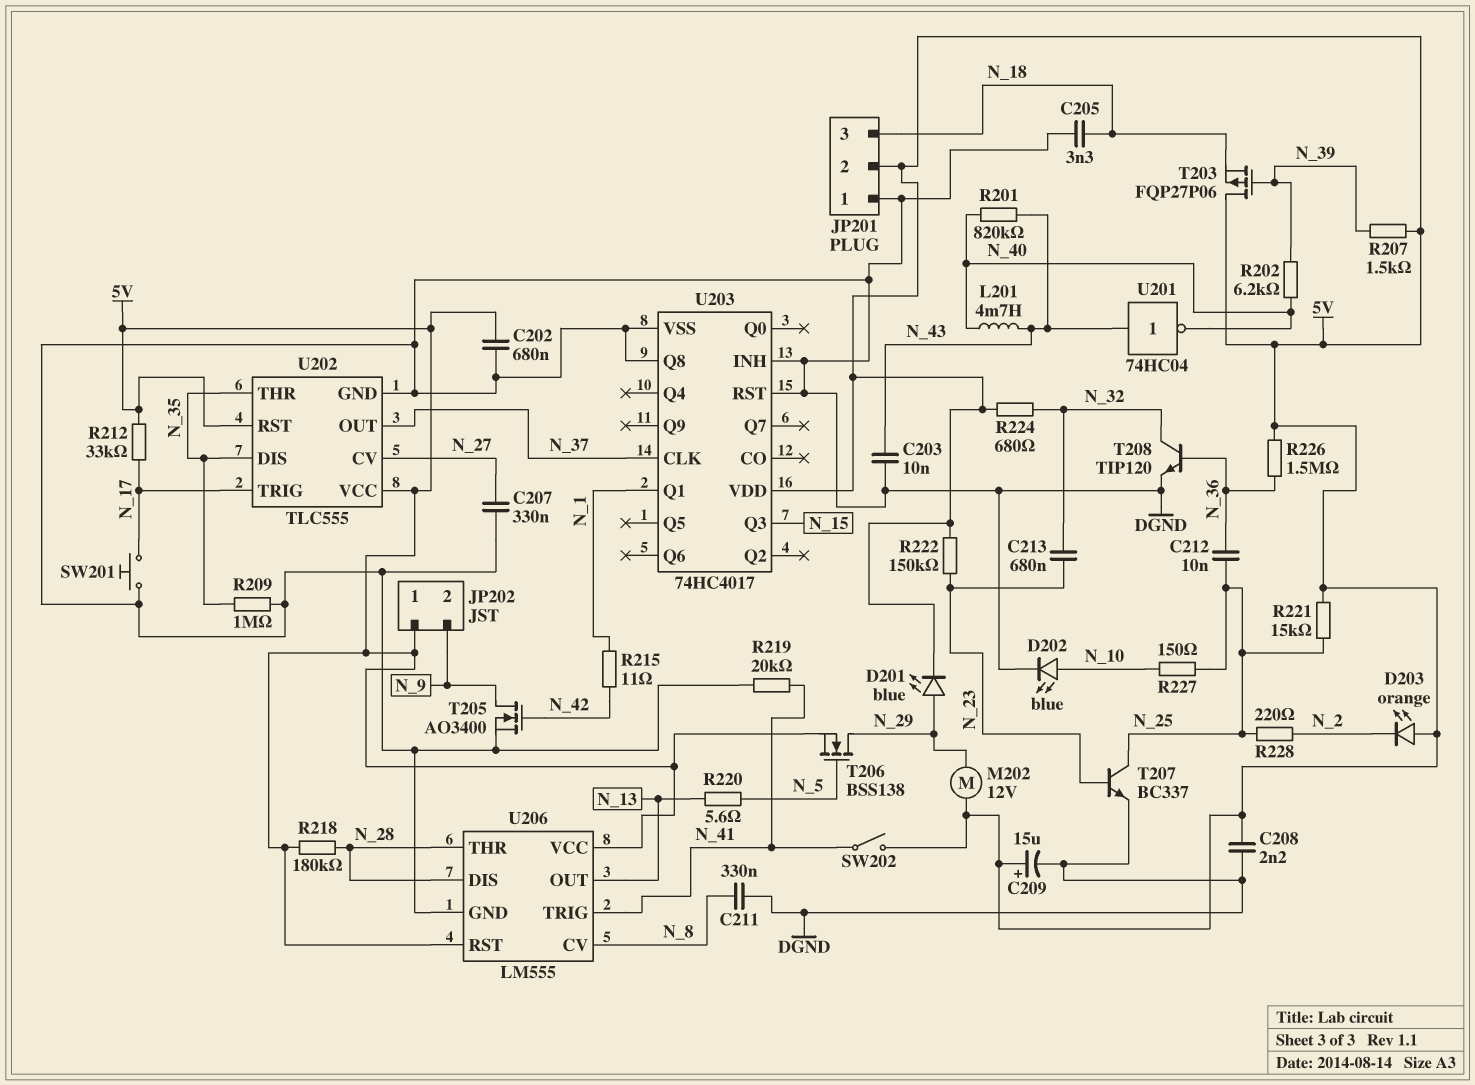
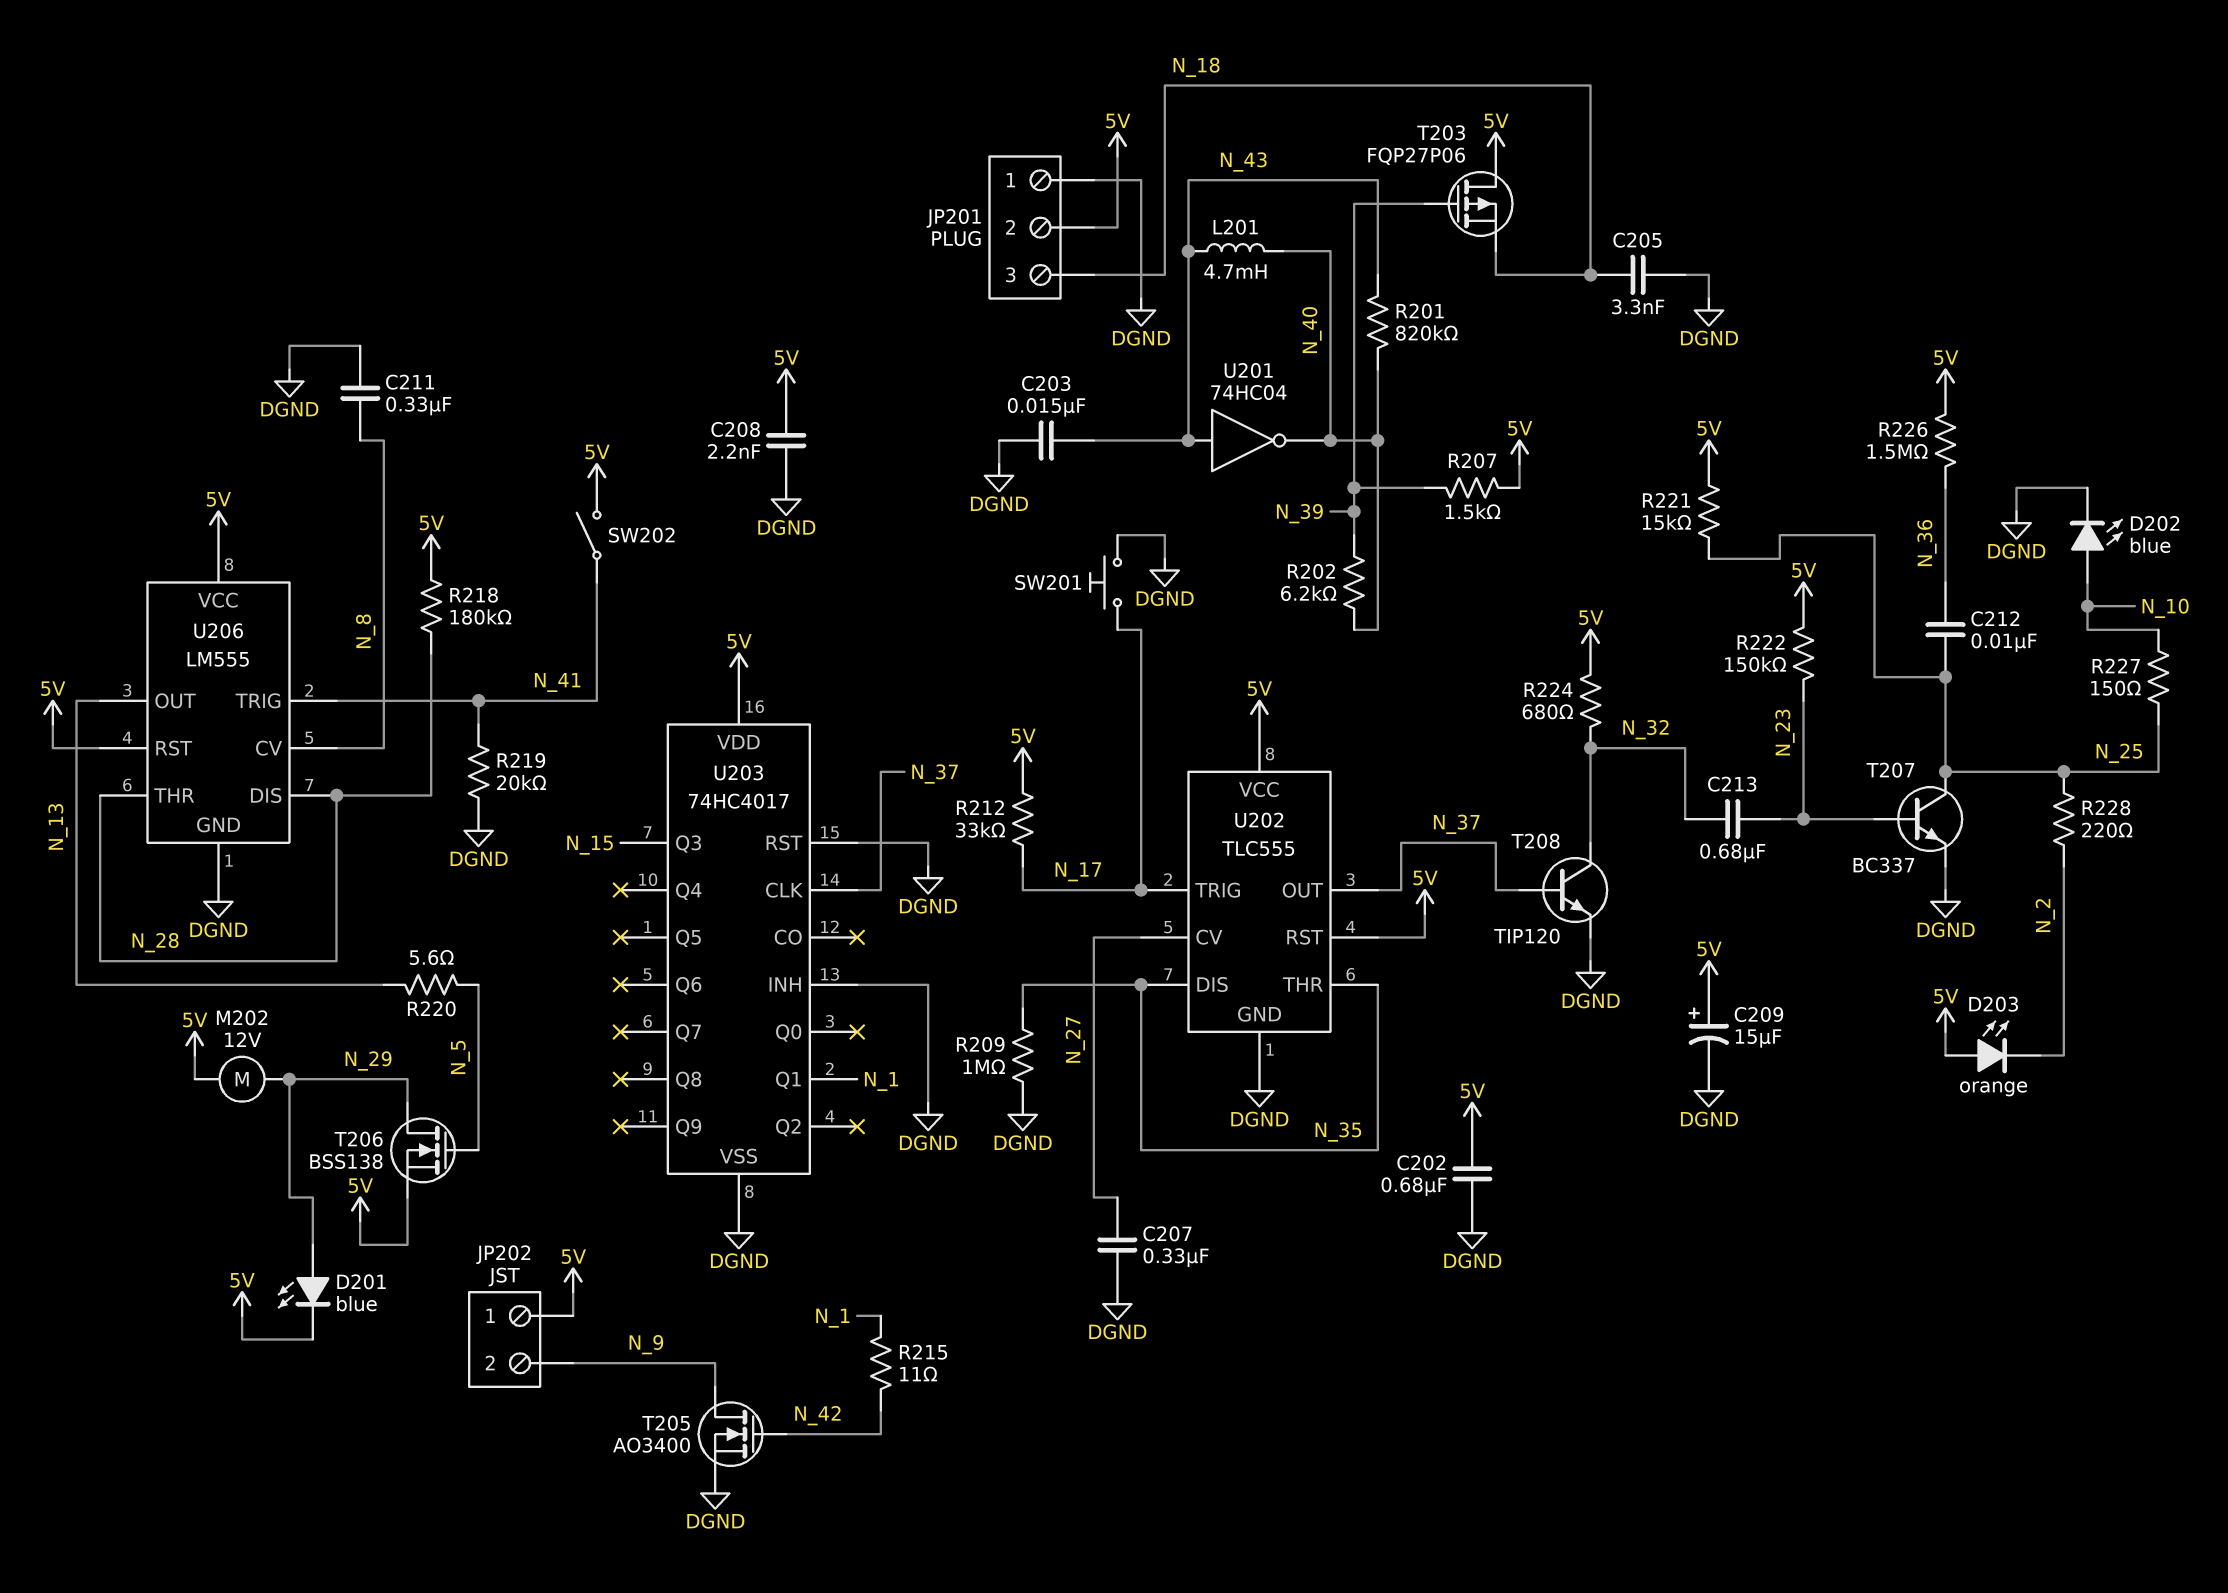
C203: 10nF (DGND, N_43) -> 15nF (DGND, N_43)
T208: NPN TIP120 (B N_36, C N_32, E DGND) -> NPN TIP120 (B N_37, C N_32, E DGND)
U203 pin Q8: DGND -> none

